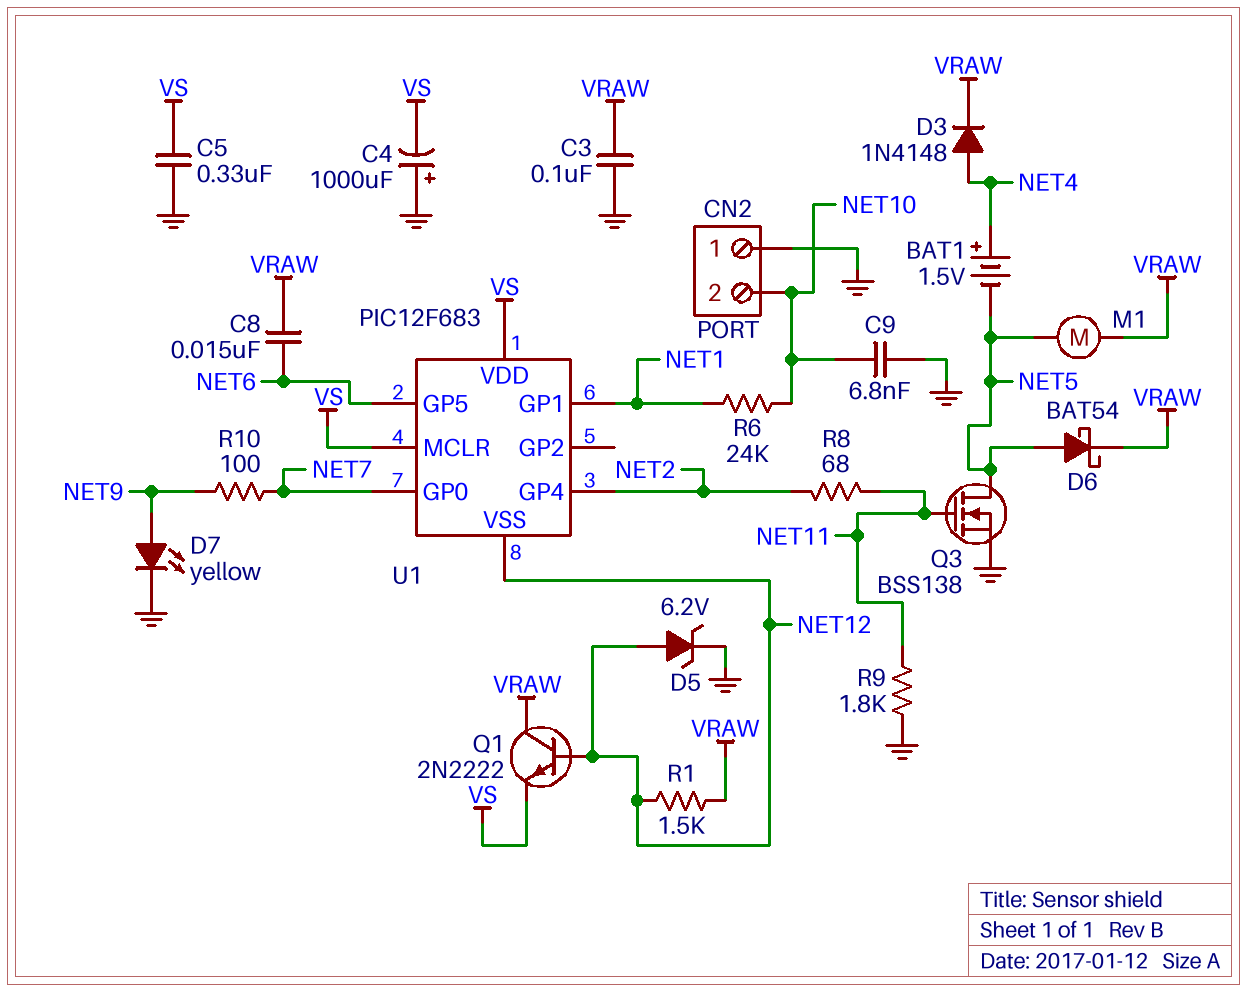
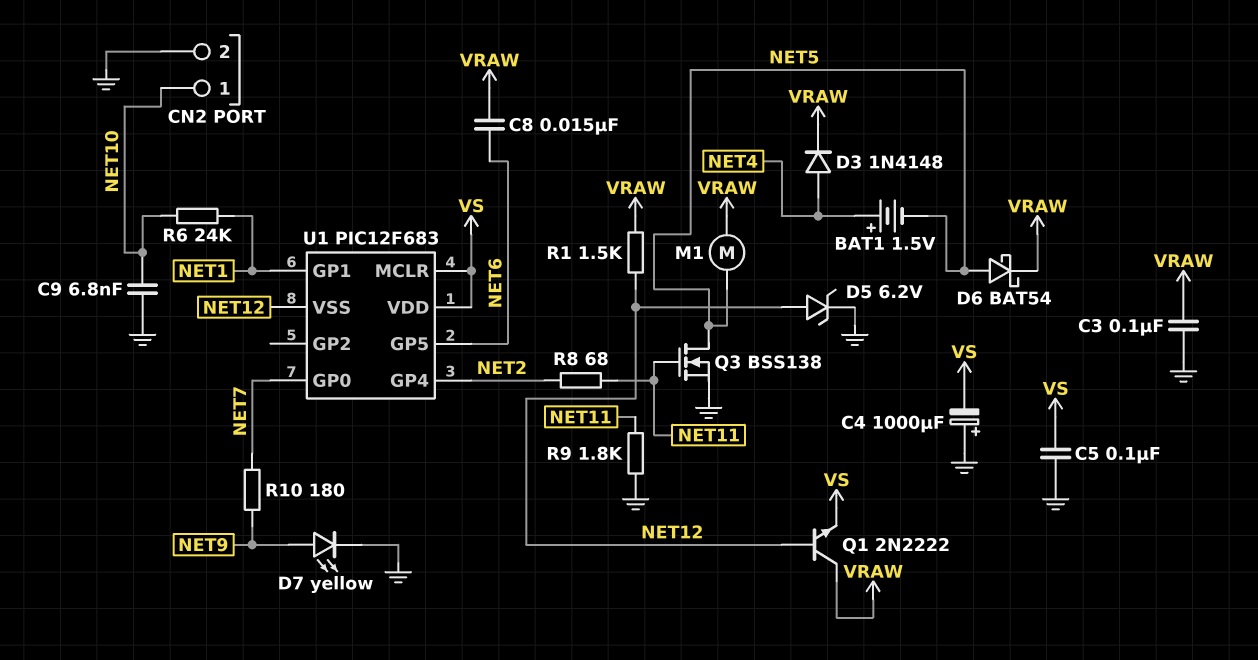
C5: 330nF (GND, VS) -> 100nF (GND, VS)
CN2 pin 1: GND -> NET10
CN2 pin 2: NET10 -> GND
R10: 100 (NET7, NET9) -> 180 (NET7, NET9)

